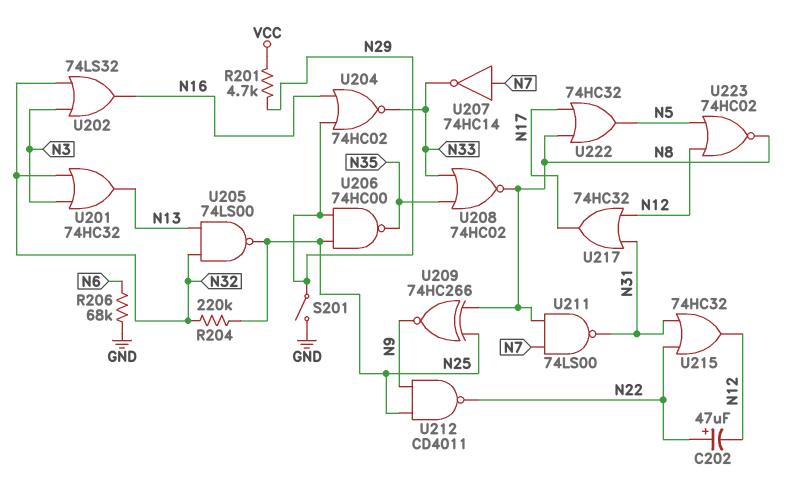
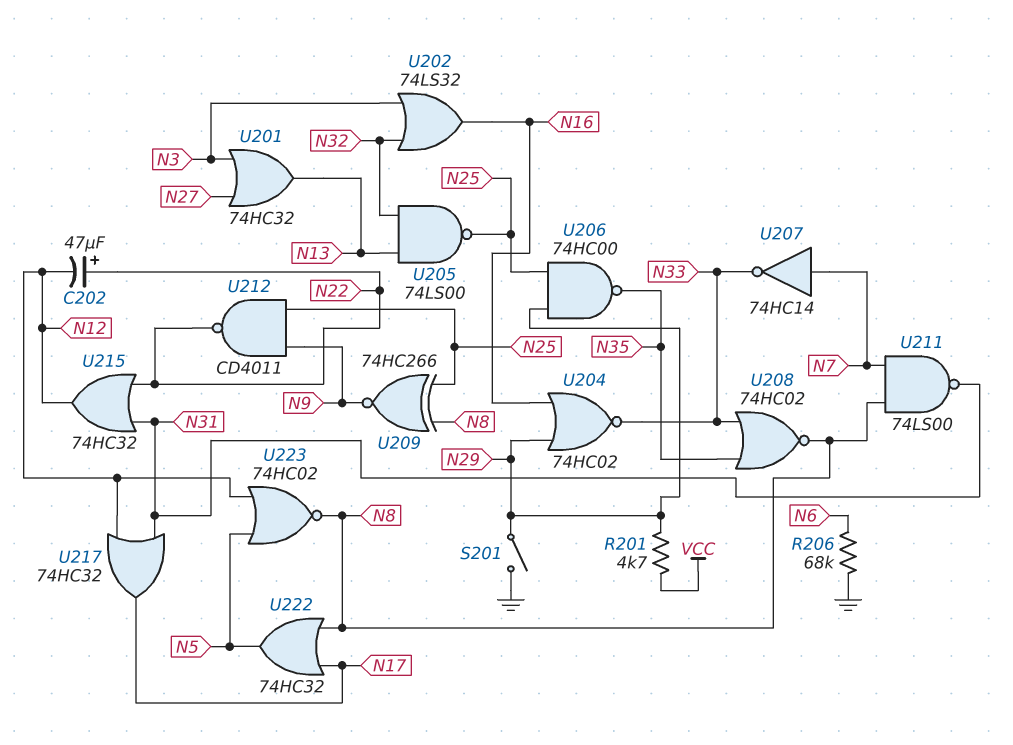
R204: 220k (N25, N32) -> none
U201: OR 74HC32 (in N3, in N32, out N13) -> OR 74HC32 (in N3, in N27, out N13)

